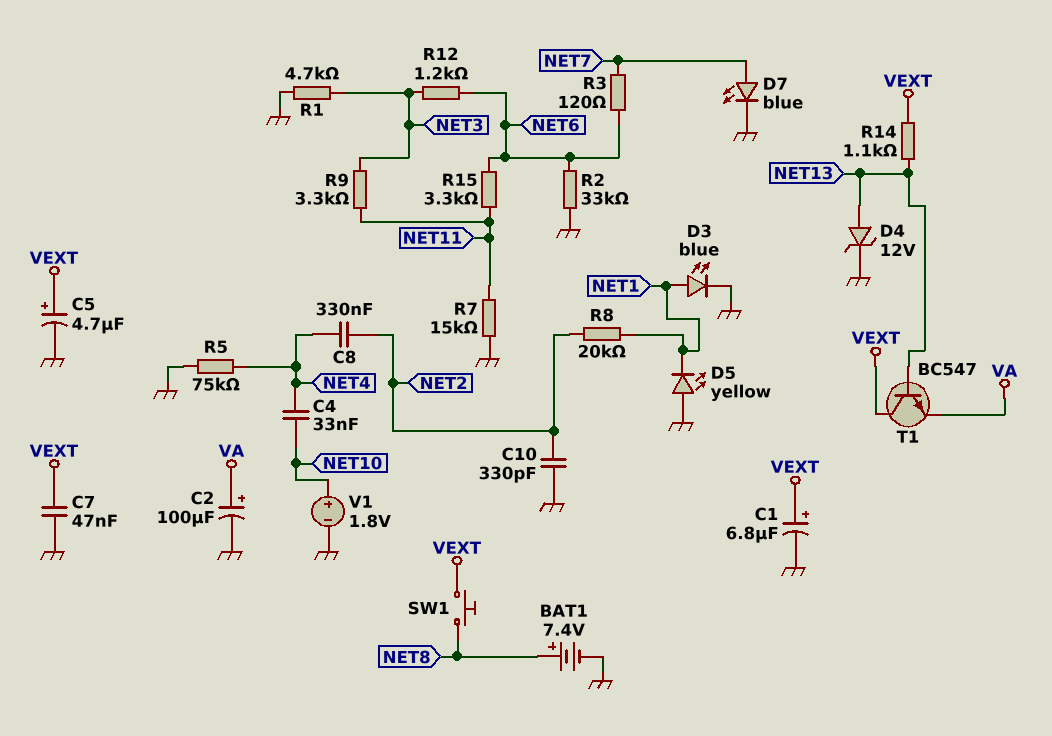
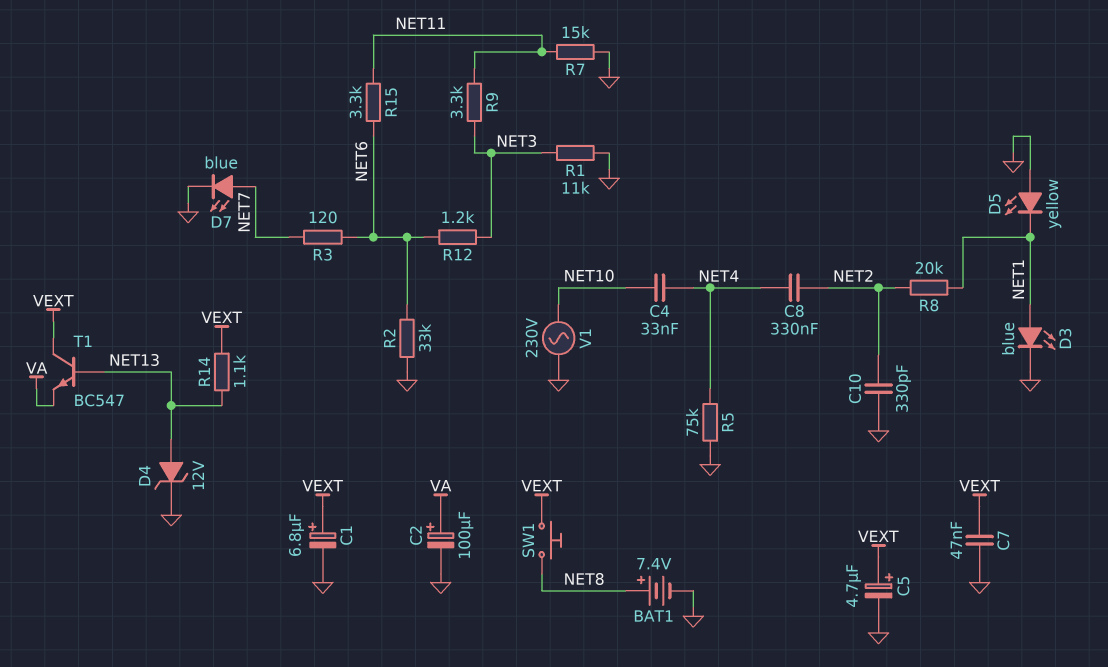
R1: 4.7k (GND, NET3) -> 11k (GND, NET3)
V1: 1.8V (plus NET10, minus GND) -> AC 230V (GND, NET10)

